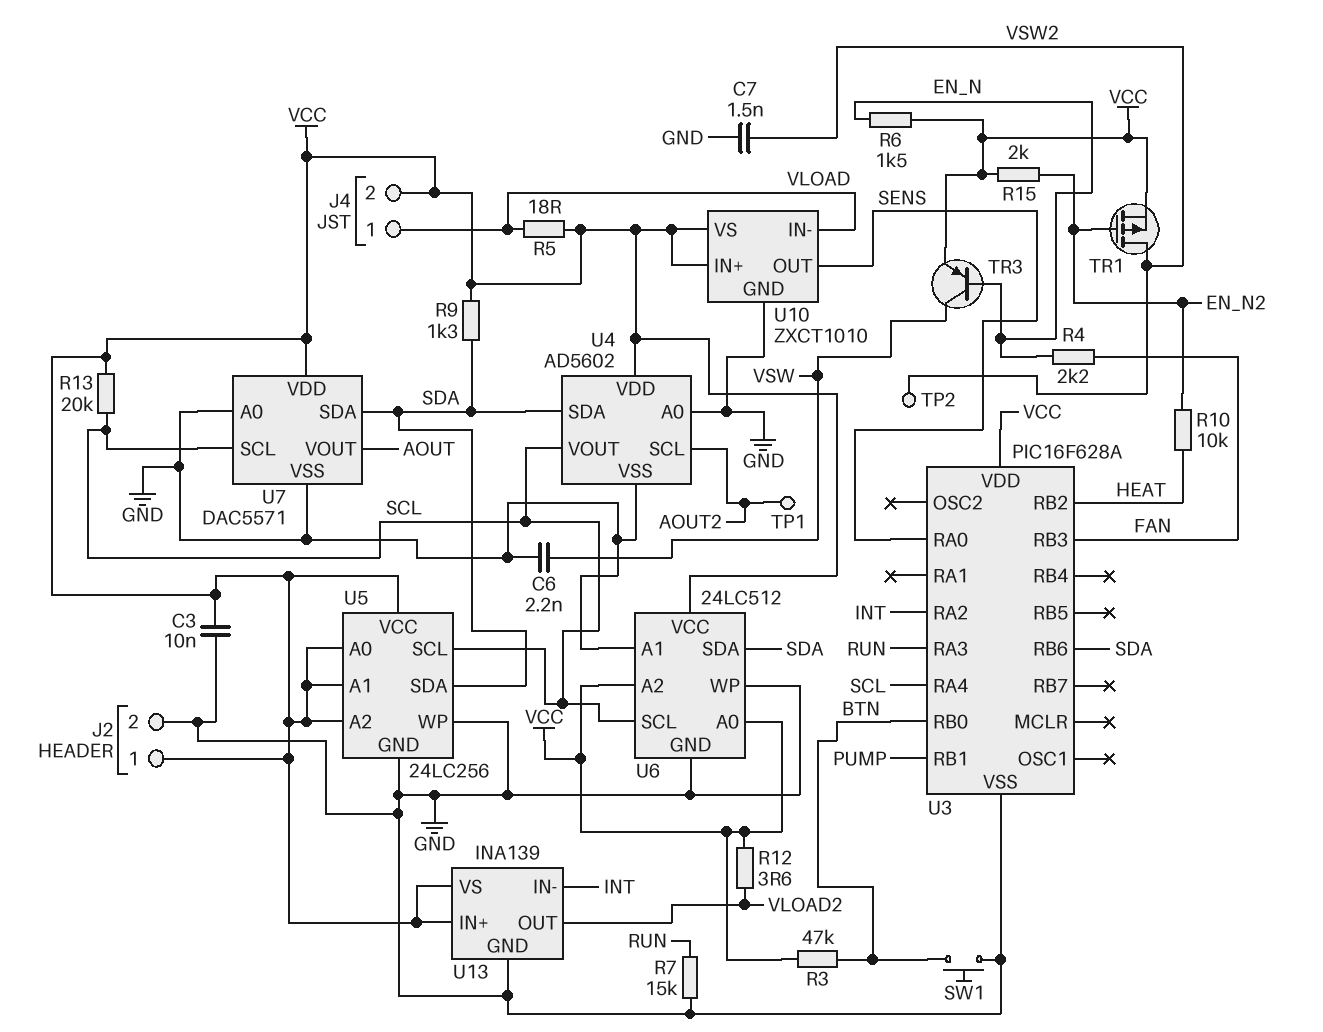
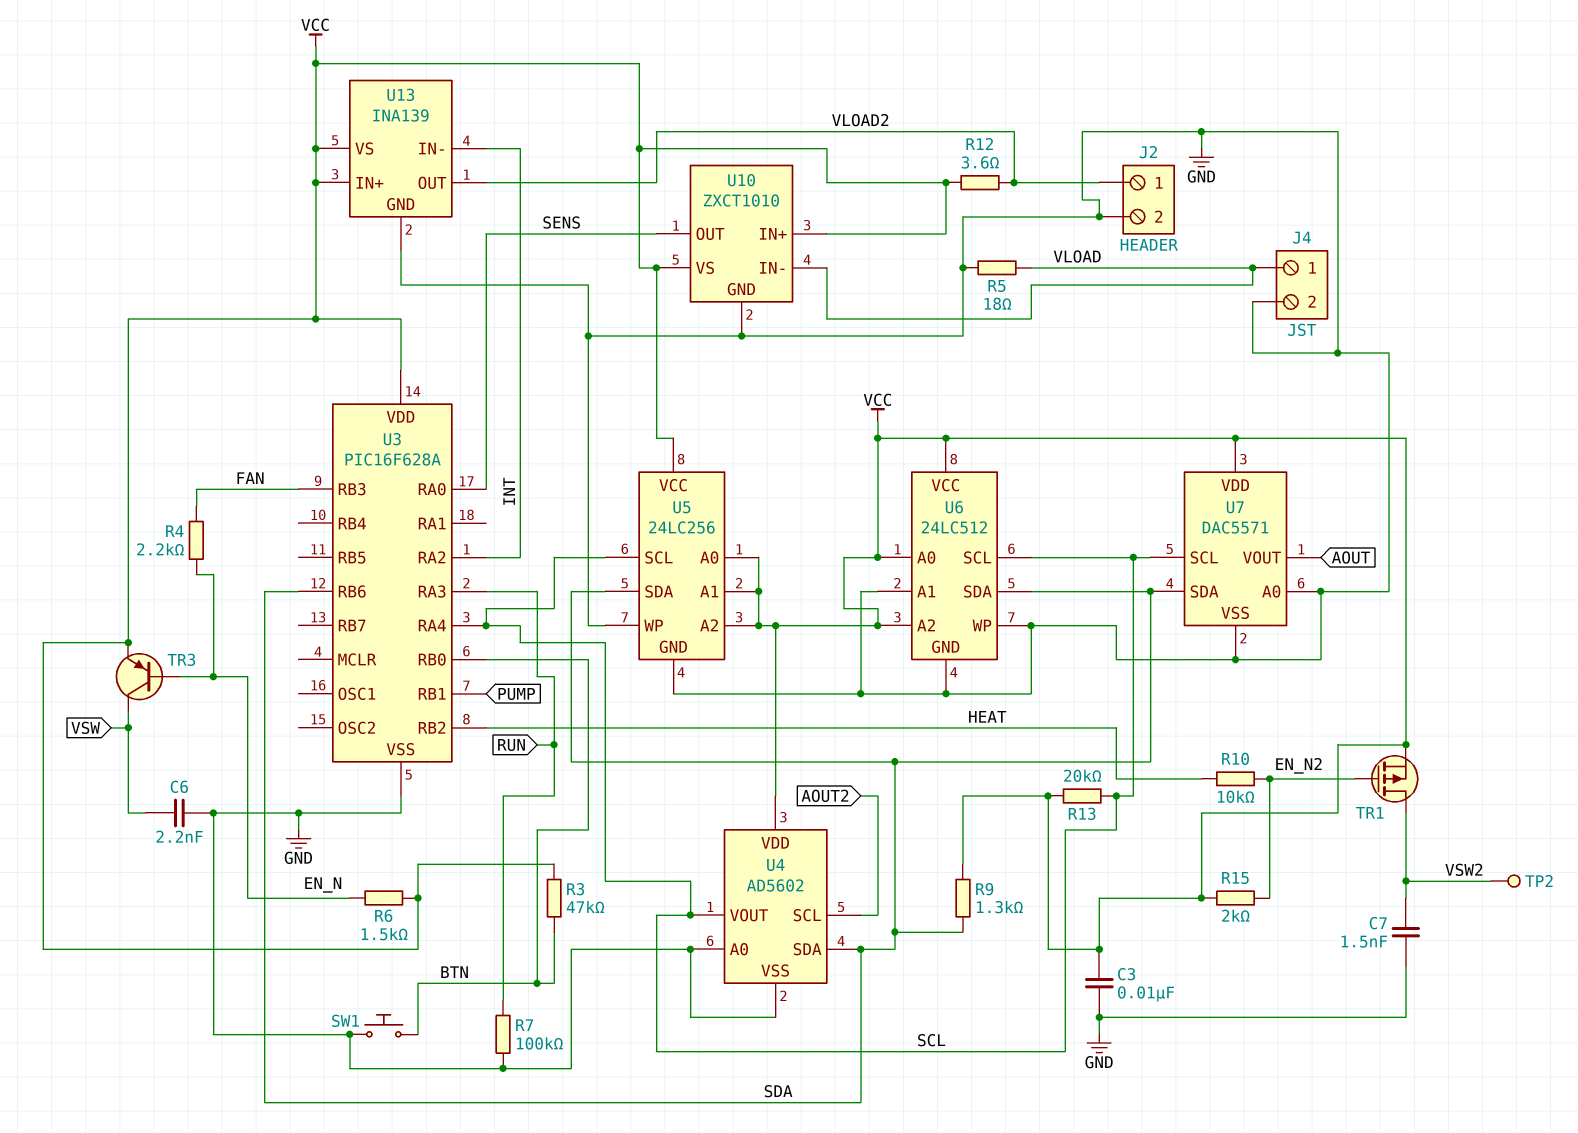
J2 pin 1: VCC -> VLOAD2
J4 pin 2: VCC -> GND
R5: 18 (VCC, VLOAD) -> 18 (GND, VLOAD)
R7: 15k (GND, RUN) -> 100k (GND, RUN)
TP1: test point (AOUT2) -> none

